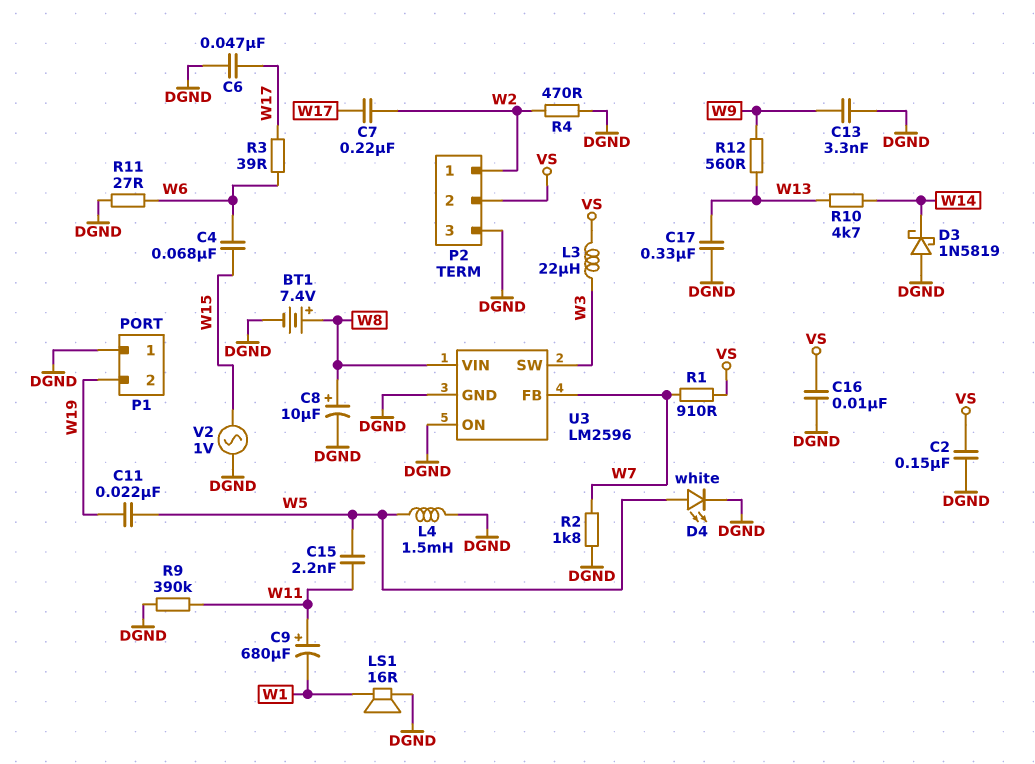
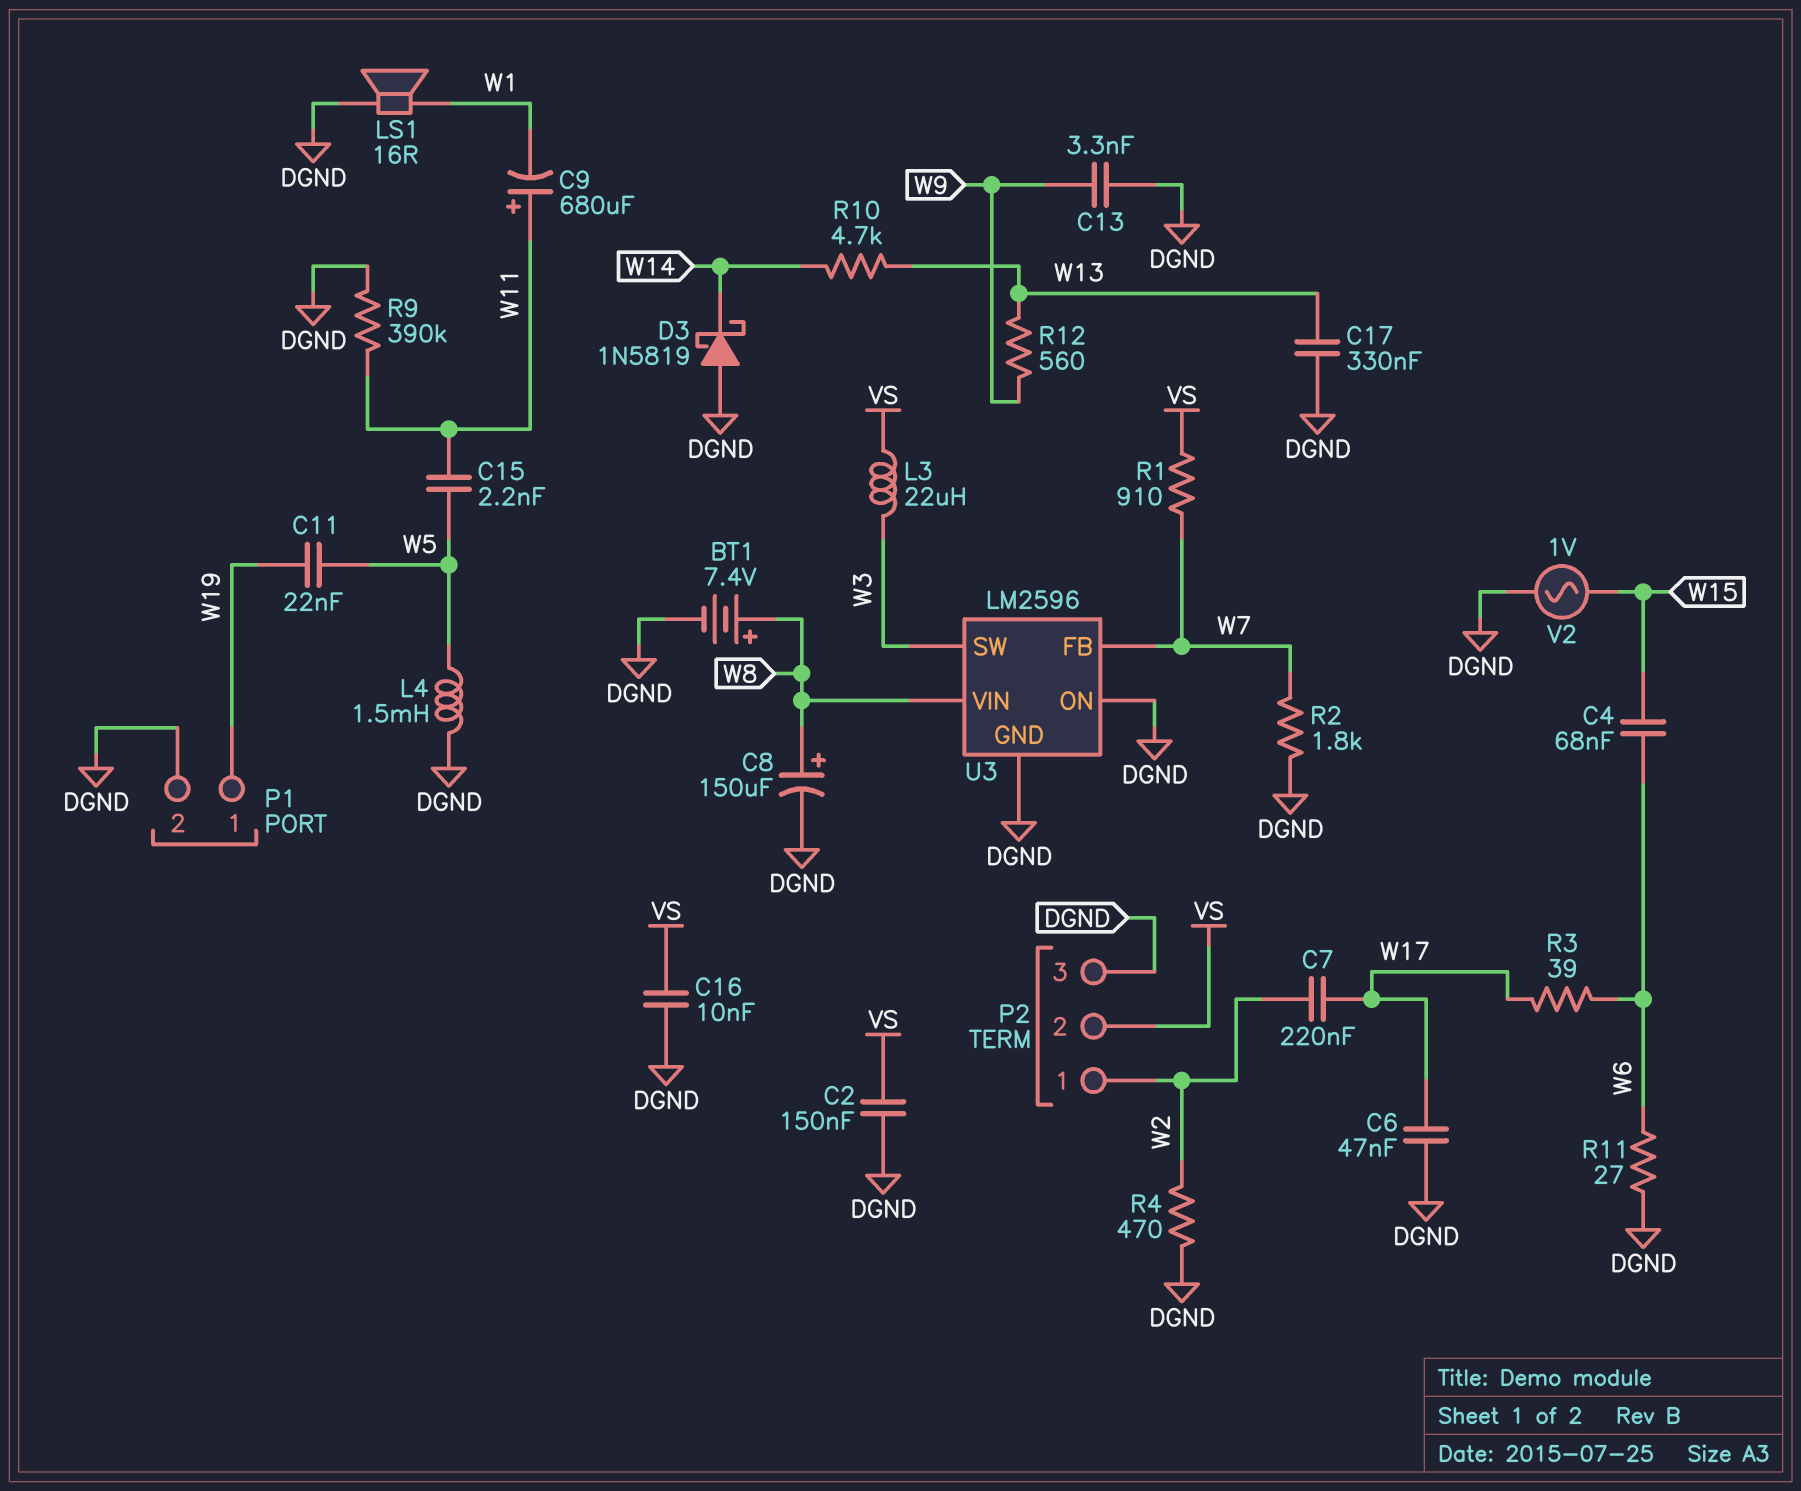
C8: 10uF (plus W8, minus DGND) -> 150uF (plus W8, minus DGND)
D4: LED white (A W5, K DGND) -> none
P1 pin 1: DGND -> W19
P1 pin 2: W19 -> DGND

